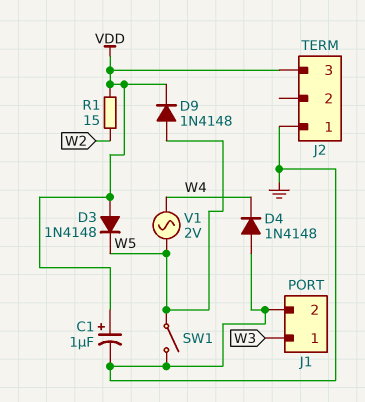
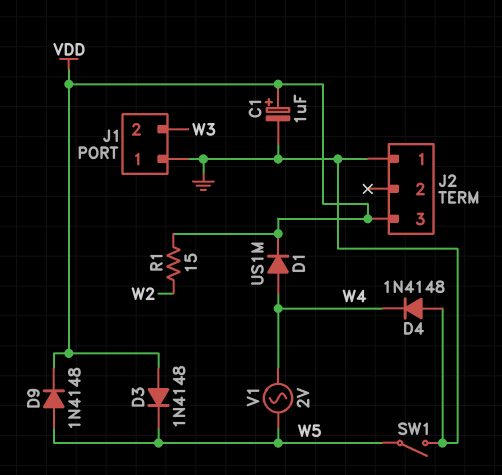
D1: none -> diode US1M (A W4, K VDD)
J1 pin 1: W3 -> GND
J1 pin 2: GND -> W3

